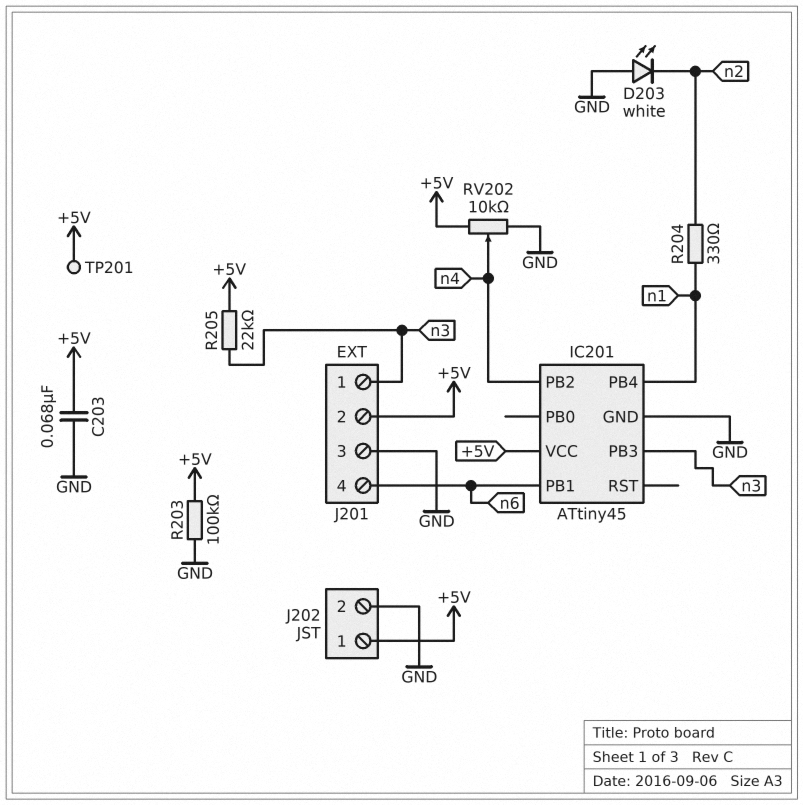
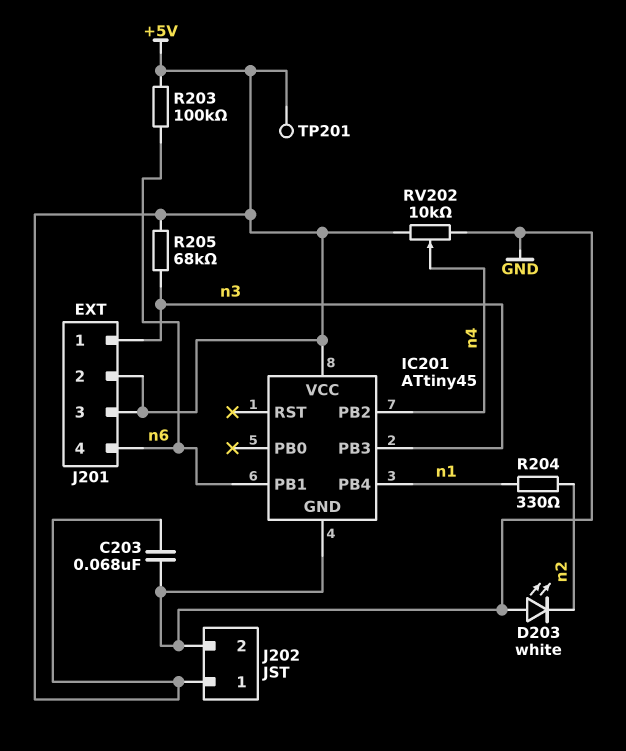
J201 pin 3: GND -> +5V
R203: 100k (+5V, GND) -> 100k (+5V, n6)
R205: 22k (+5V, n3) -> 68k (+5V, n3)

